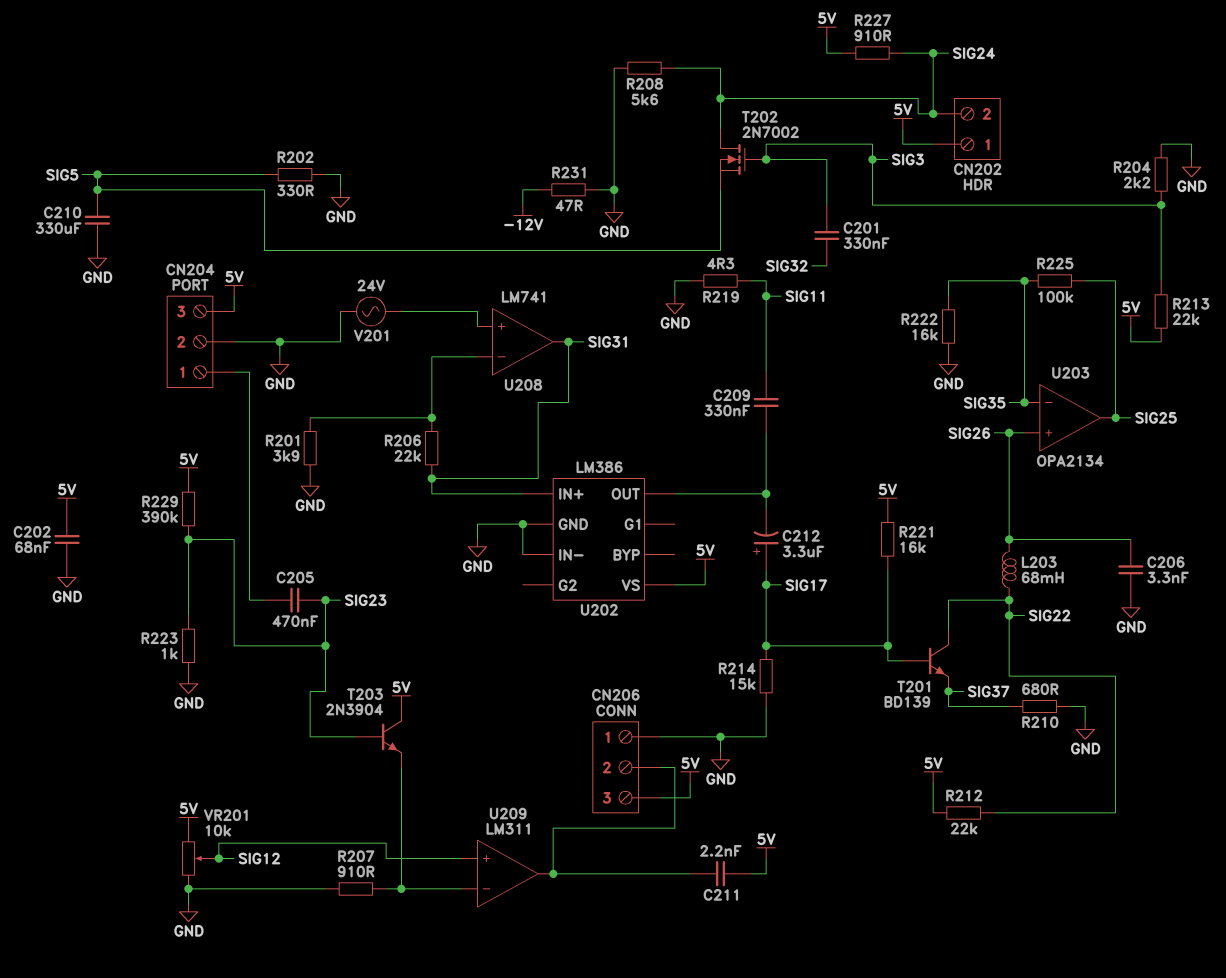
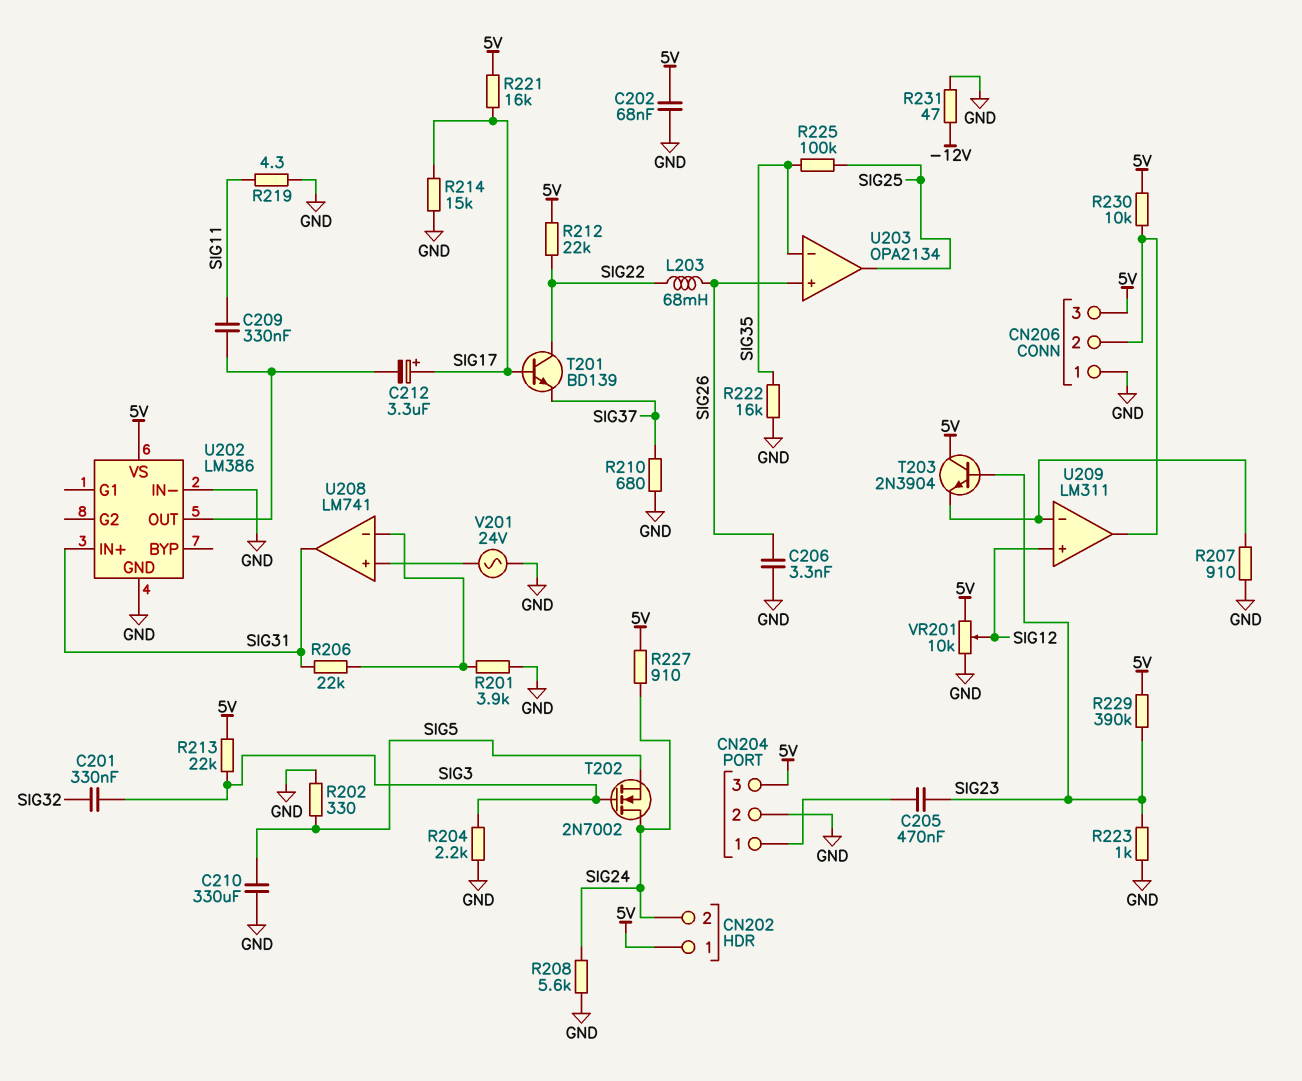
C211: 2.2nF (5V, CN206/2) -> none
R230: none -> 10k (5V, CN206/2)

